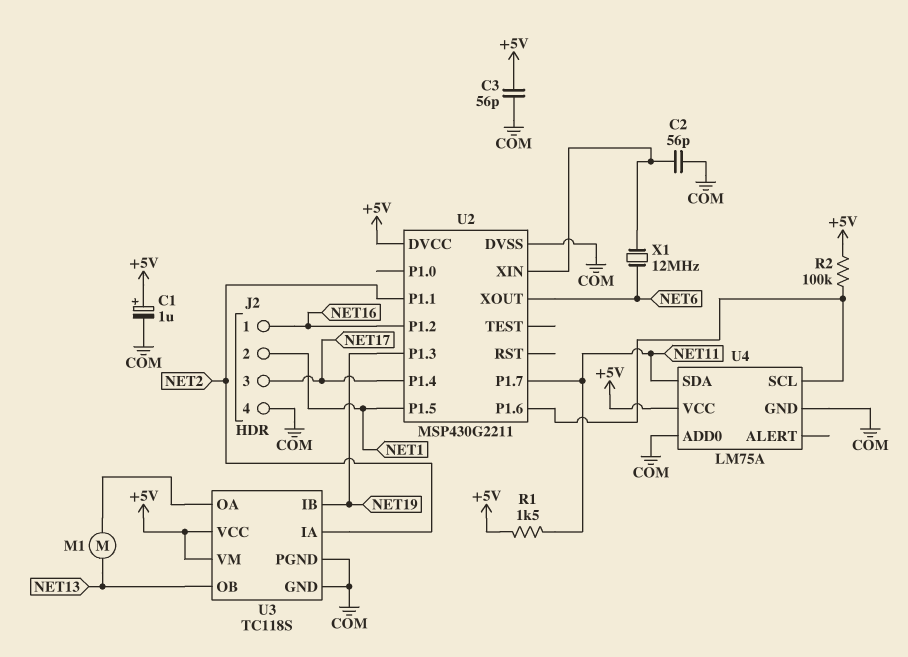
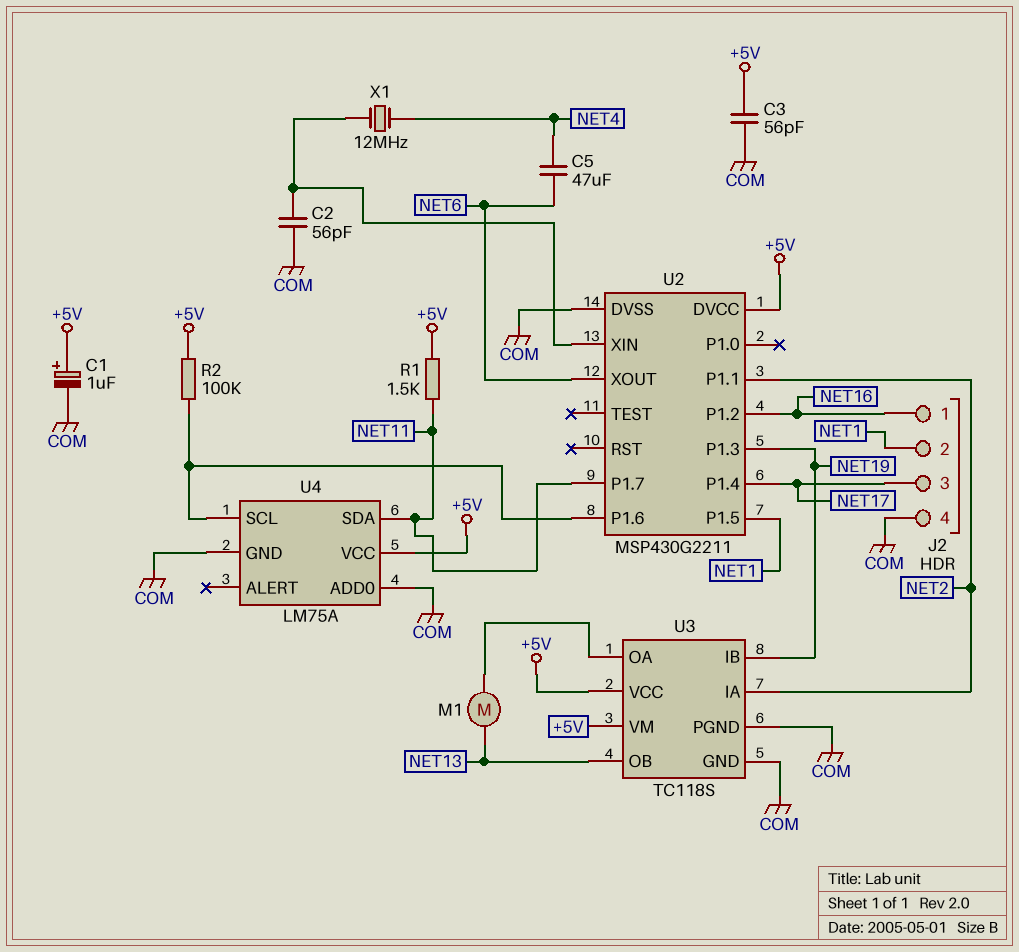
C5: none -> 47uF (NET4, NET6)
X1: 12MHz (NET6, U2/XIN) -> 12MHz (NET4, U2/XIN)

